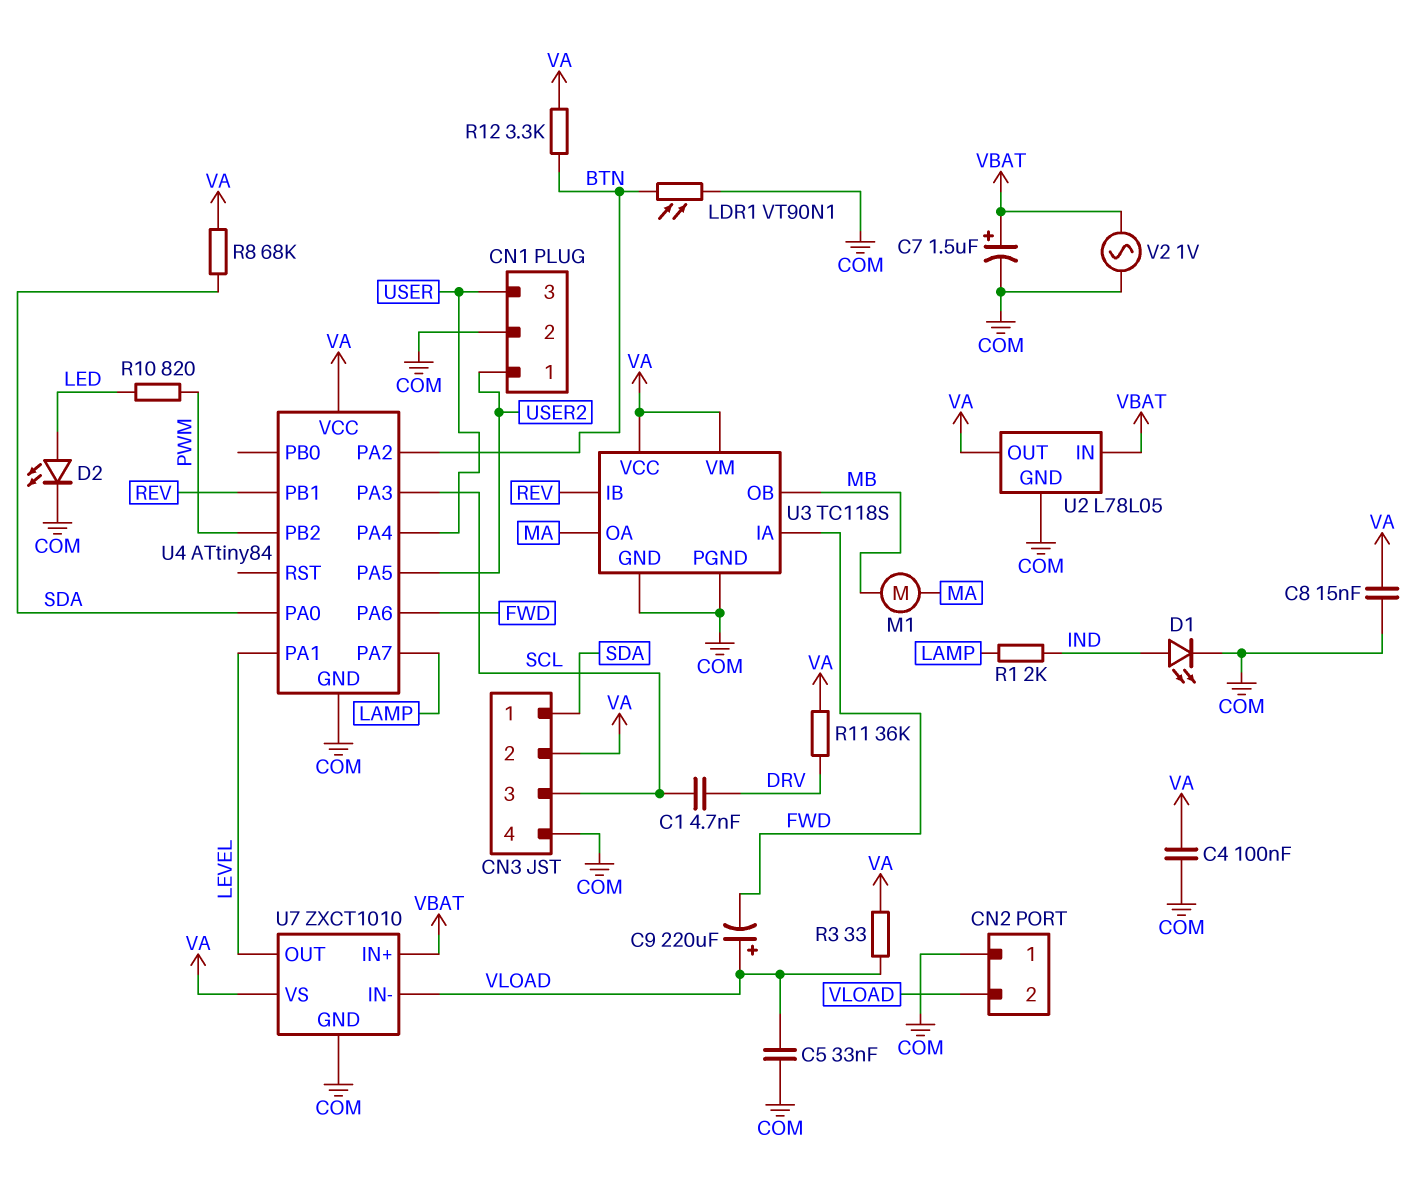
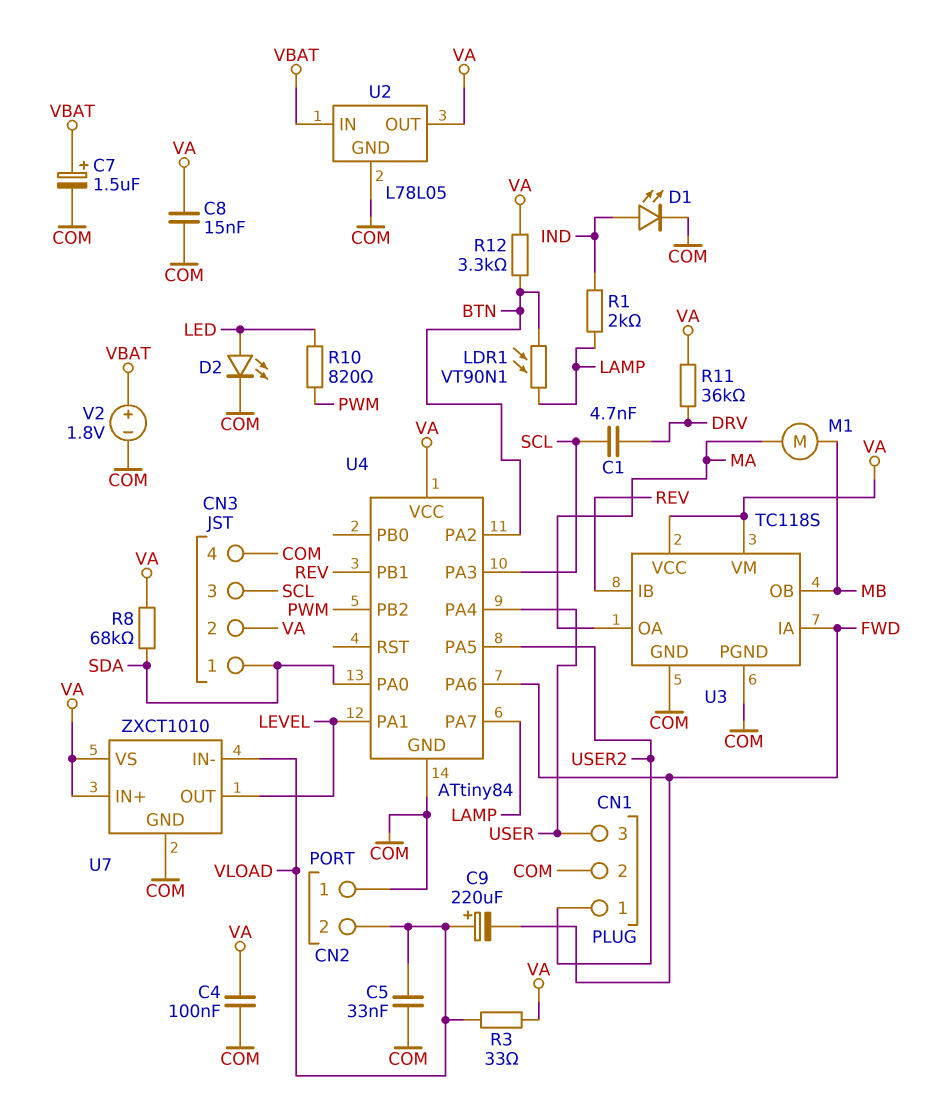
LDR1: VT90N1 (BTN, COM) -> VT90N1 (BTN, LAMP)
U7 pin IN+: VBAT -> VA
V2: AC 1V (COM, VBAT) -> 1.8V (plus VBAT, minus COM)

